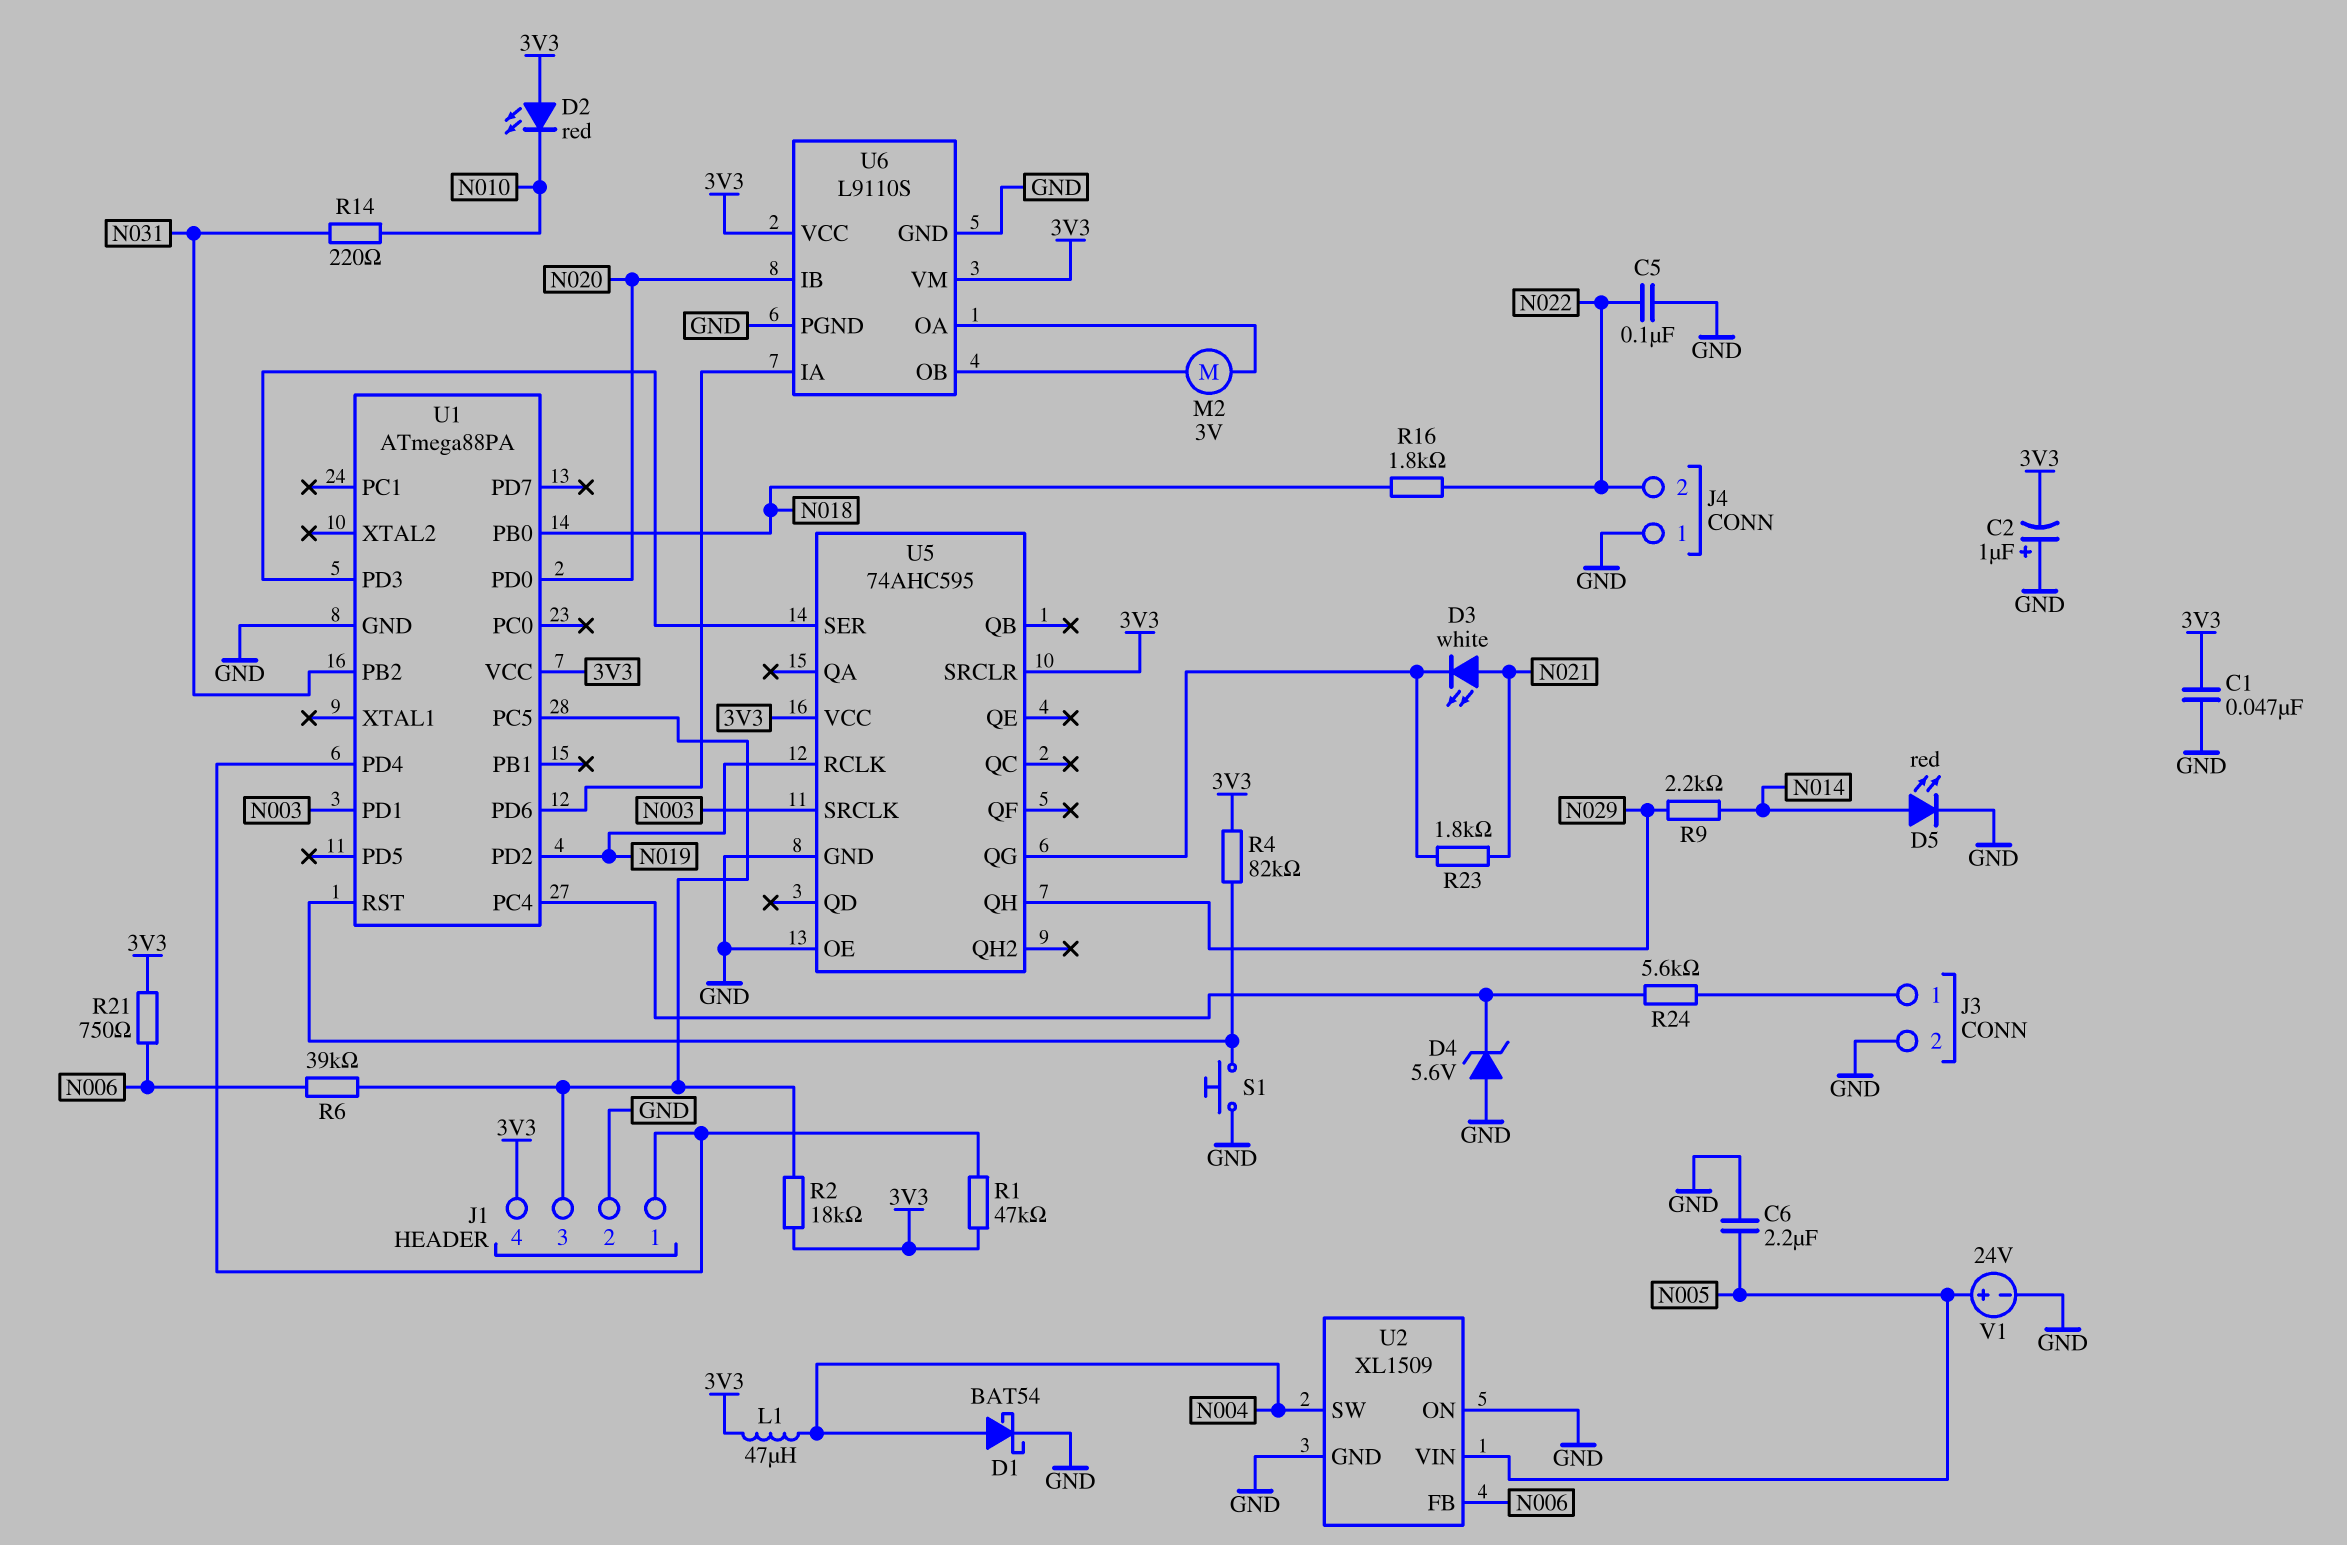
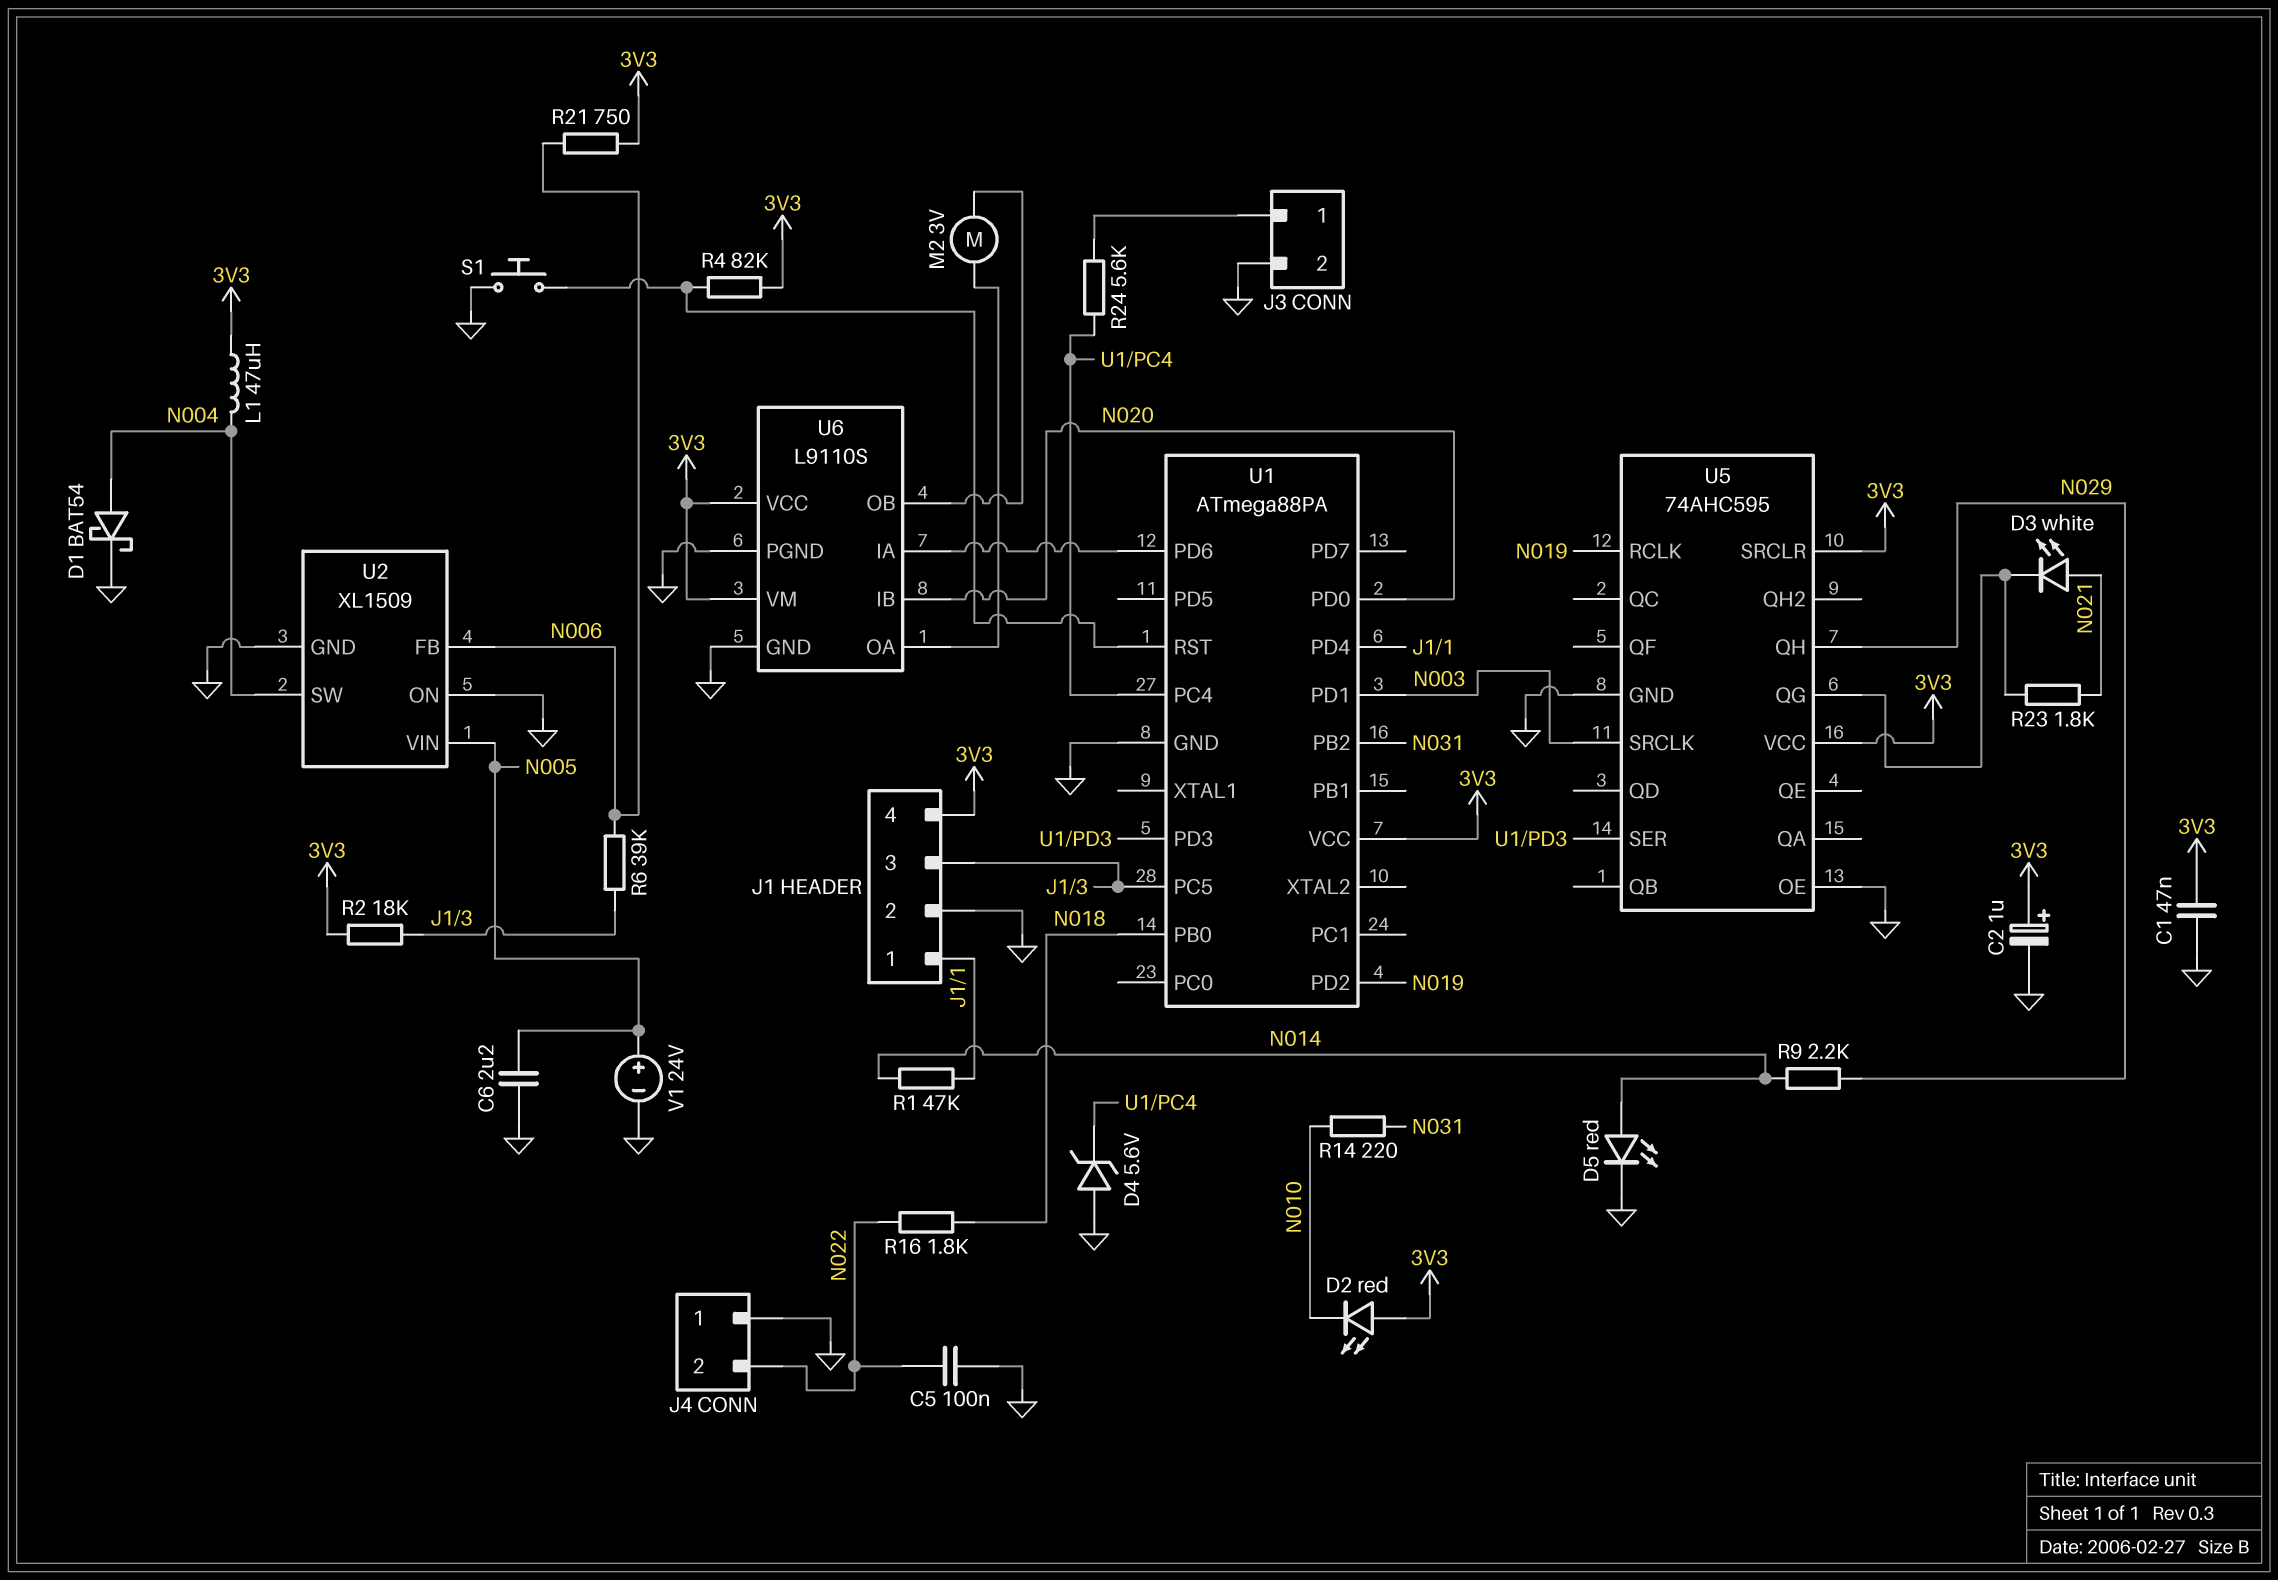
C2: 1uF (plus GND, minus 3V3) -> 1uF (plus 3V3, minus GND)
R1: 47k (3V3, J1/1) -> 47k (J1/1, N014)

